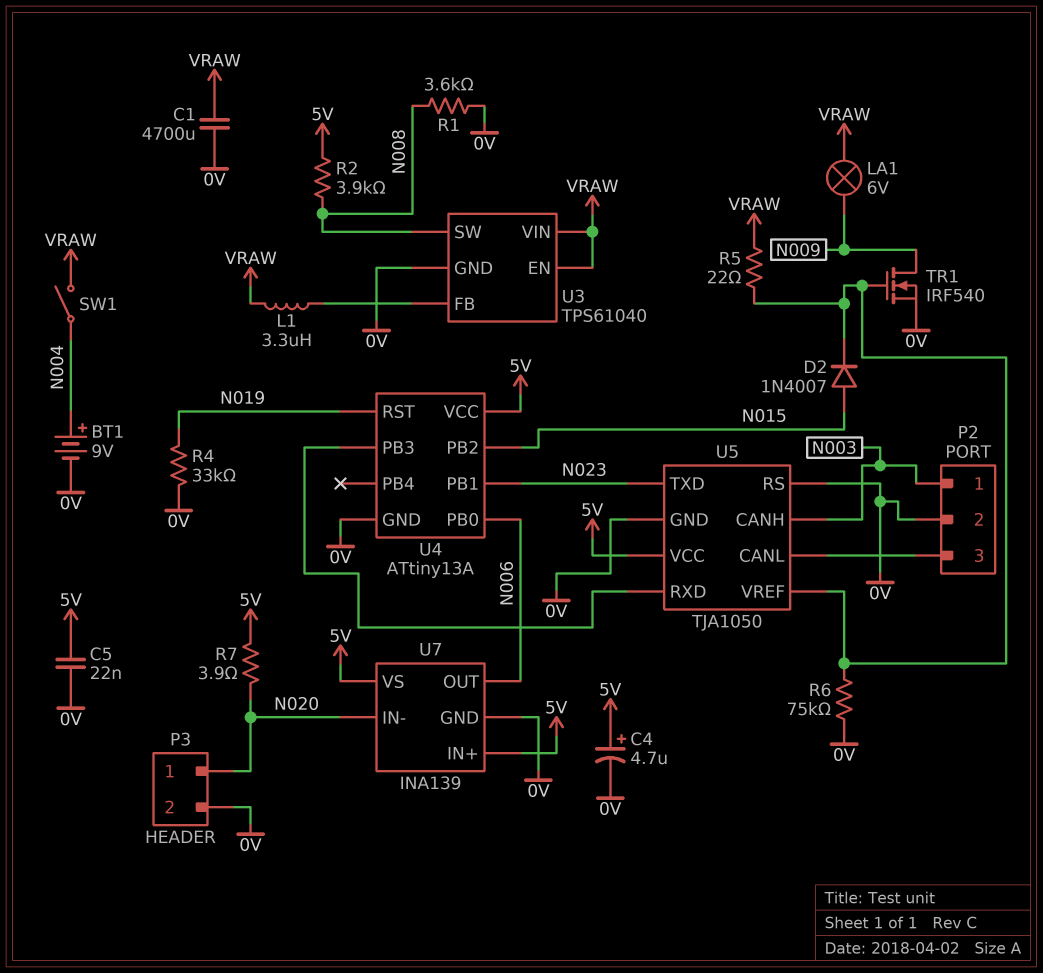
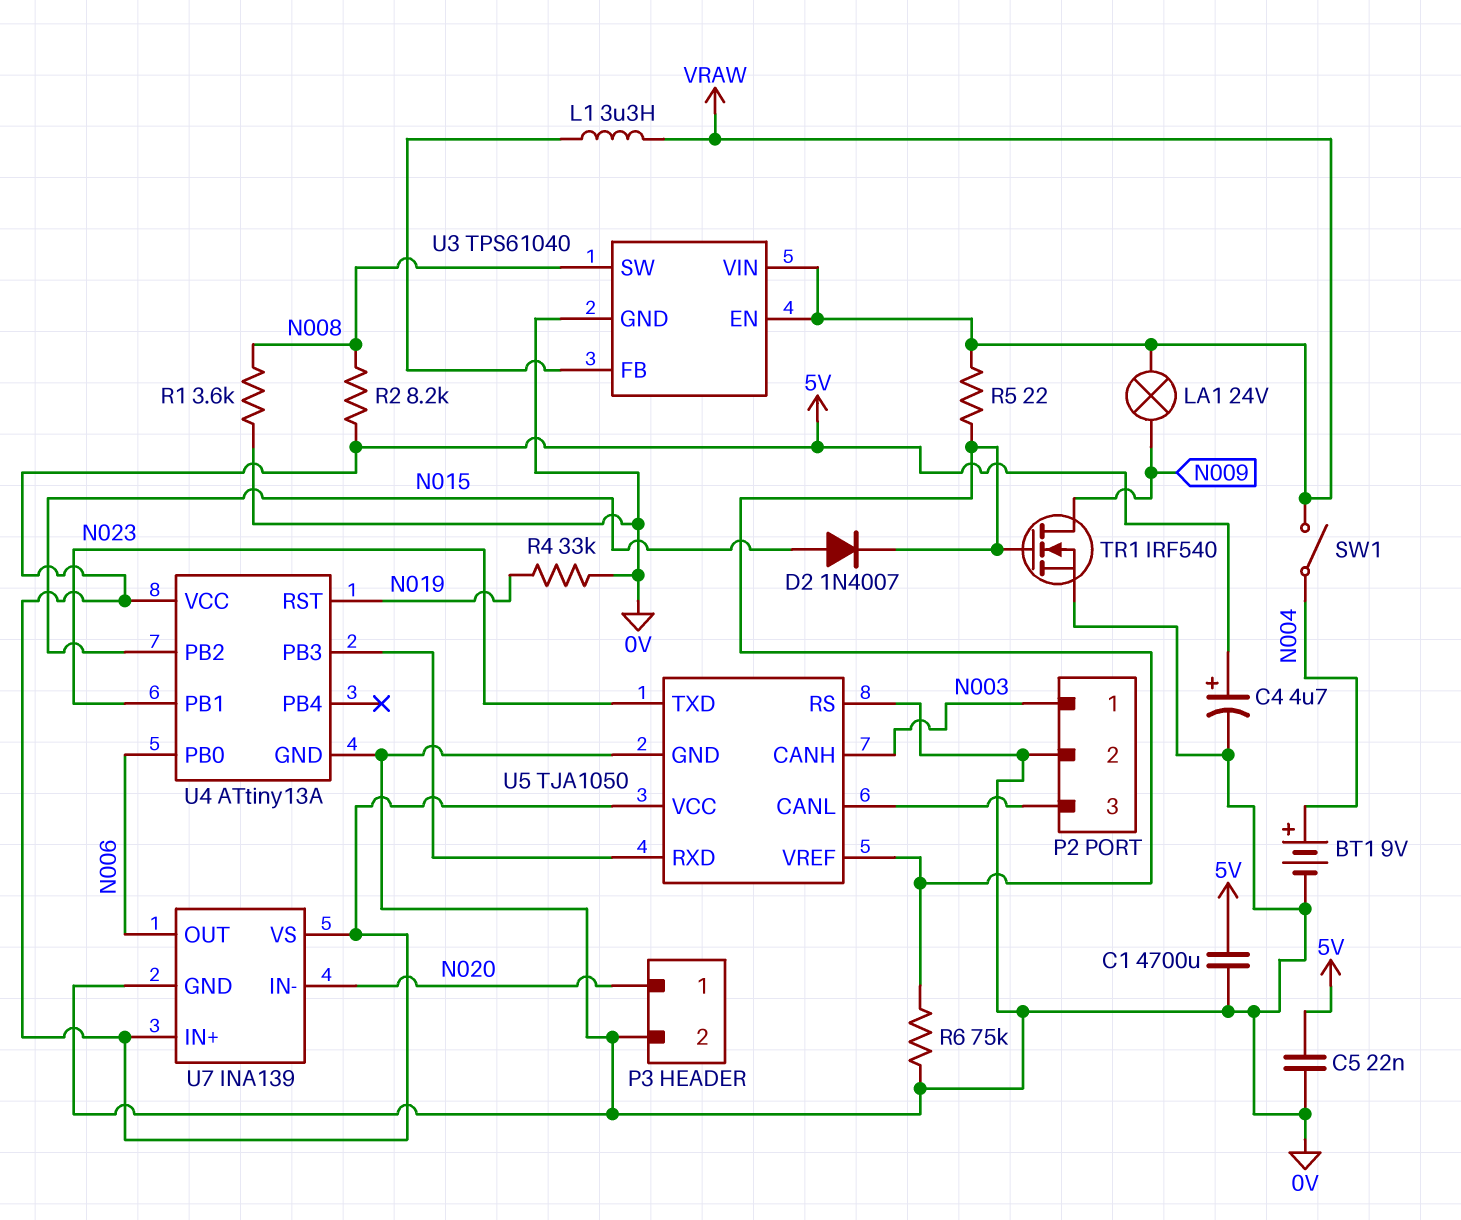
C1: 4700uF (0V, VRAW) -> 4700uF (0V, 5V)
LA1: lamp 6V (N009, VRAW) -> lamp 24V (N009, VRAW)
R2: 3.9k (5V, N008) -> 8.2k (5V, N008)
R7: 3.9 (5V, N020) -> none

